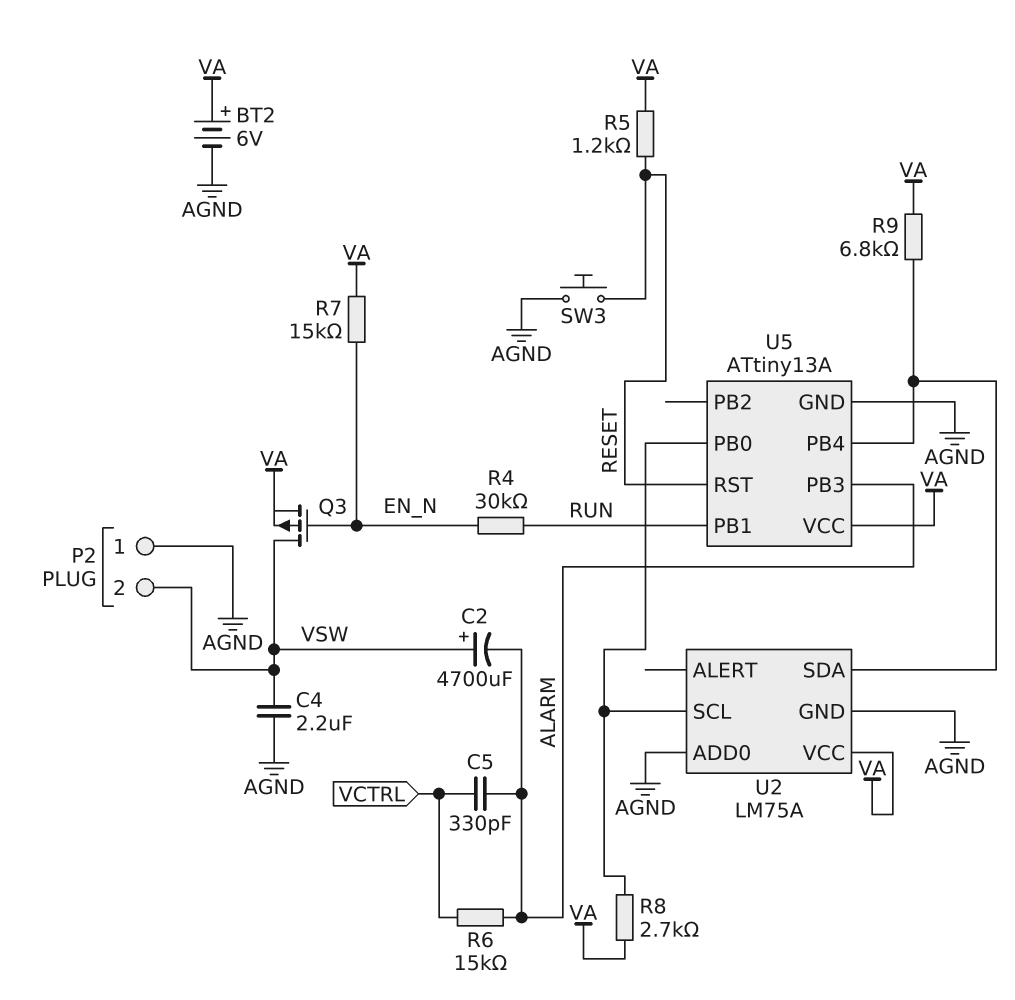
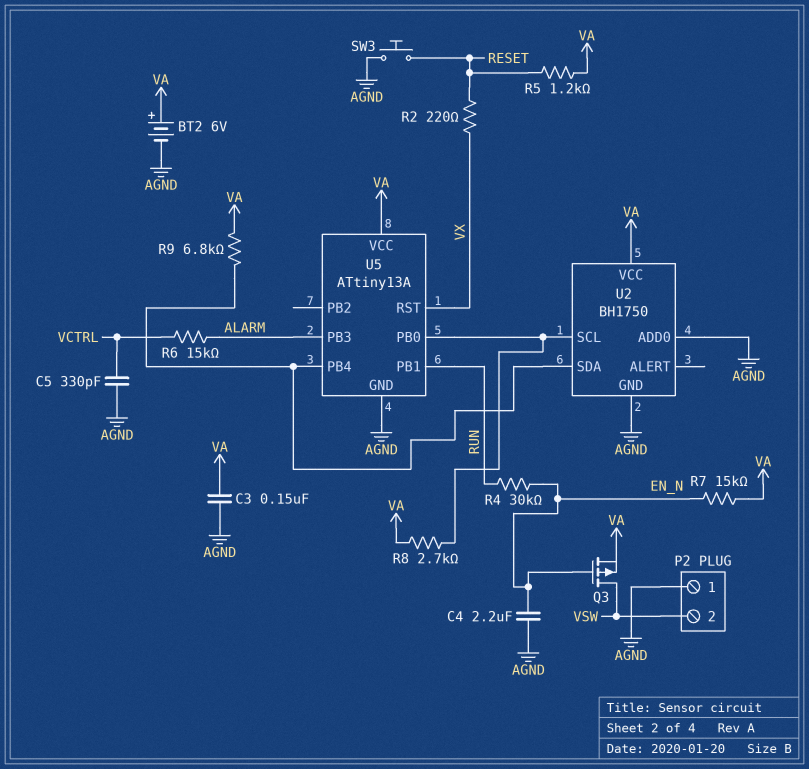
C2: 4700uF (plus VSW, minus ALARM) -> none
C3: none -> 150nF (AGND, VA)
C4: 2.2uF (AGND, VSW) -> 2.2uF (AGND, EN_N)
C5: 330pF (ALARM, VCTRL) -> 330pF (AGND, VCTRL)
R2: none -> 220 (RESET, VX)
U2: LM75A -> BH1750
U5 pin RST: RESET -> VX

